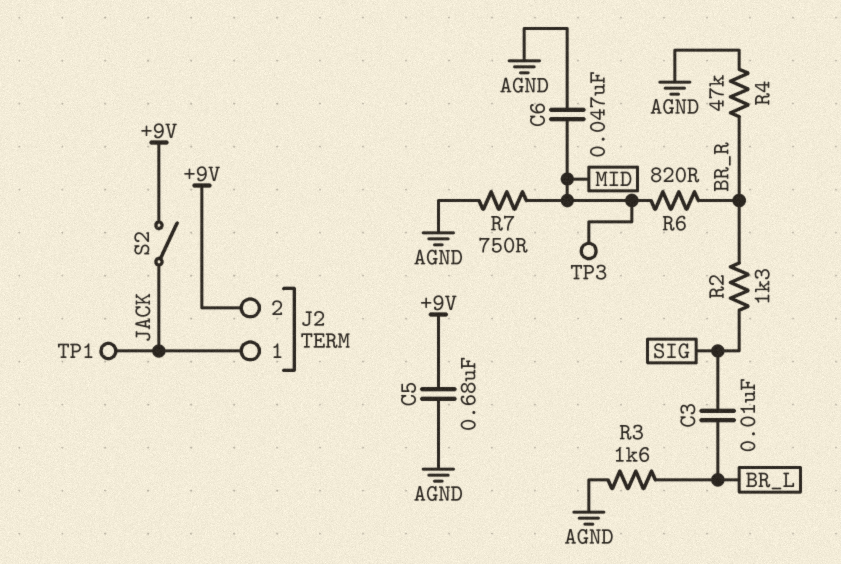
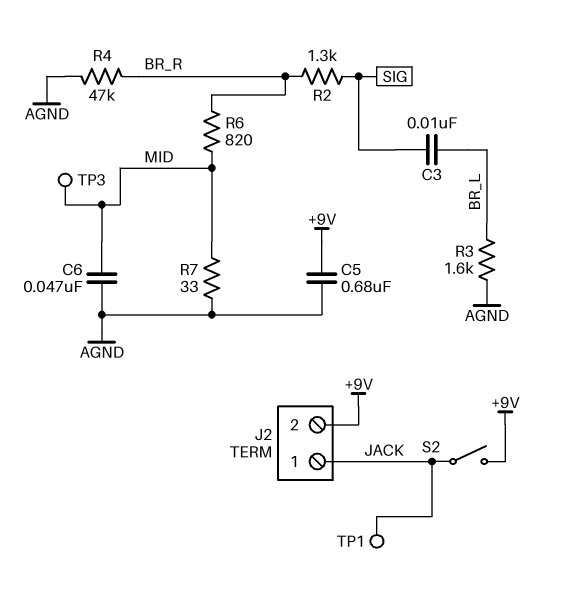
R7: 750 (AGND, MID) -> 33 (AGND, MID)

